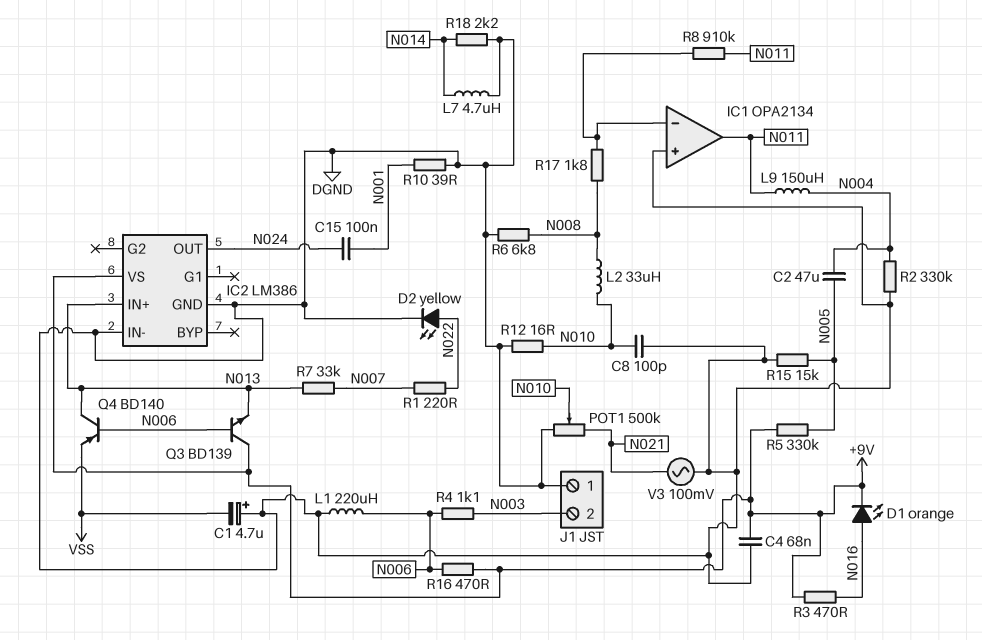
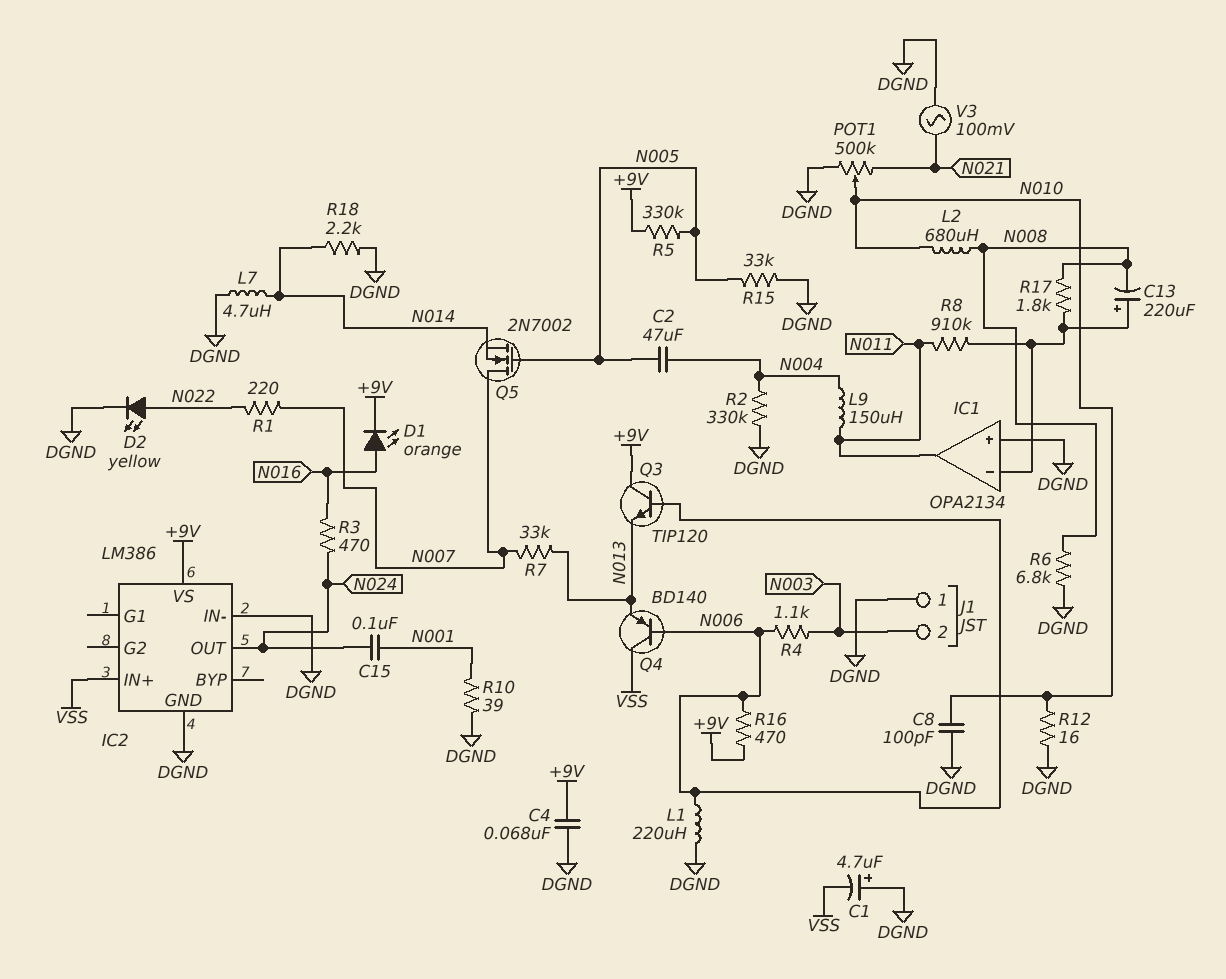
C13: none -> 220uF (plus IC1/in-, minus N008)
IC2 pin IN+: N013 -> VSS
L2: 33uH (N008, N010) -> 680uH (N008, N010)
Q3: NPN BD139 (B N006, C +9V, E N013) -> NPN TIP120 (B N006, C +9V, E N013)
Q4: PNP BD140 (B N006, C N013, E VSS) -> PNP BD140 (B N006, C VSS, E N013)
Q5: none -> NMOS 2N7002 (G N005, D N007, S N014)
R3: 470 (+9V, N016) -> 470 (N016, N024)
R15: 15k (DGND, N005) -> 33k (DGND, N005)

